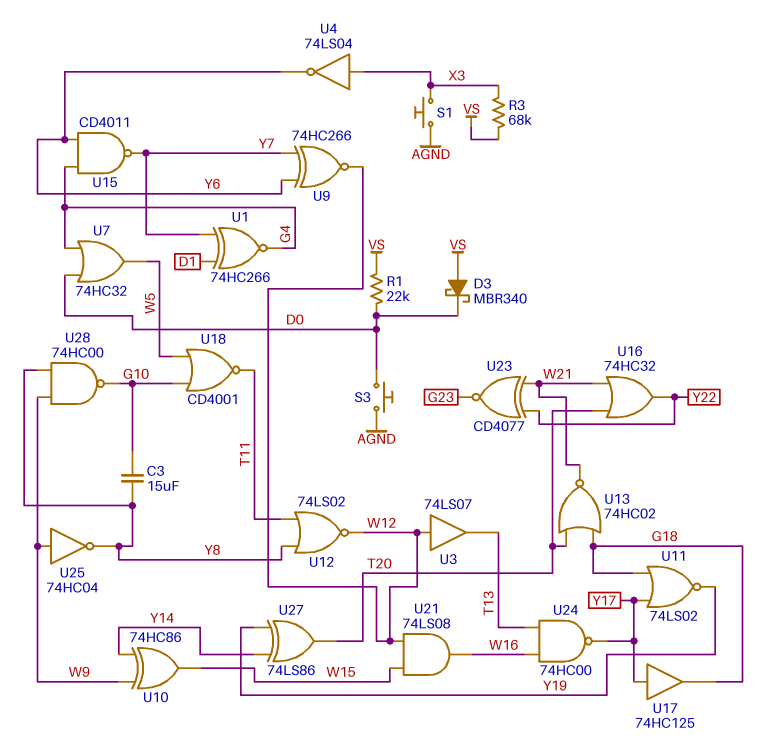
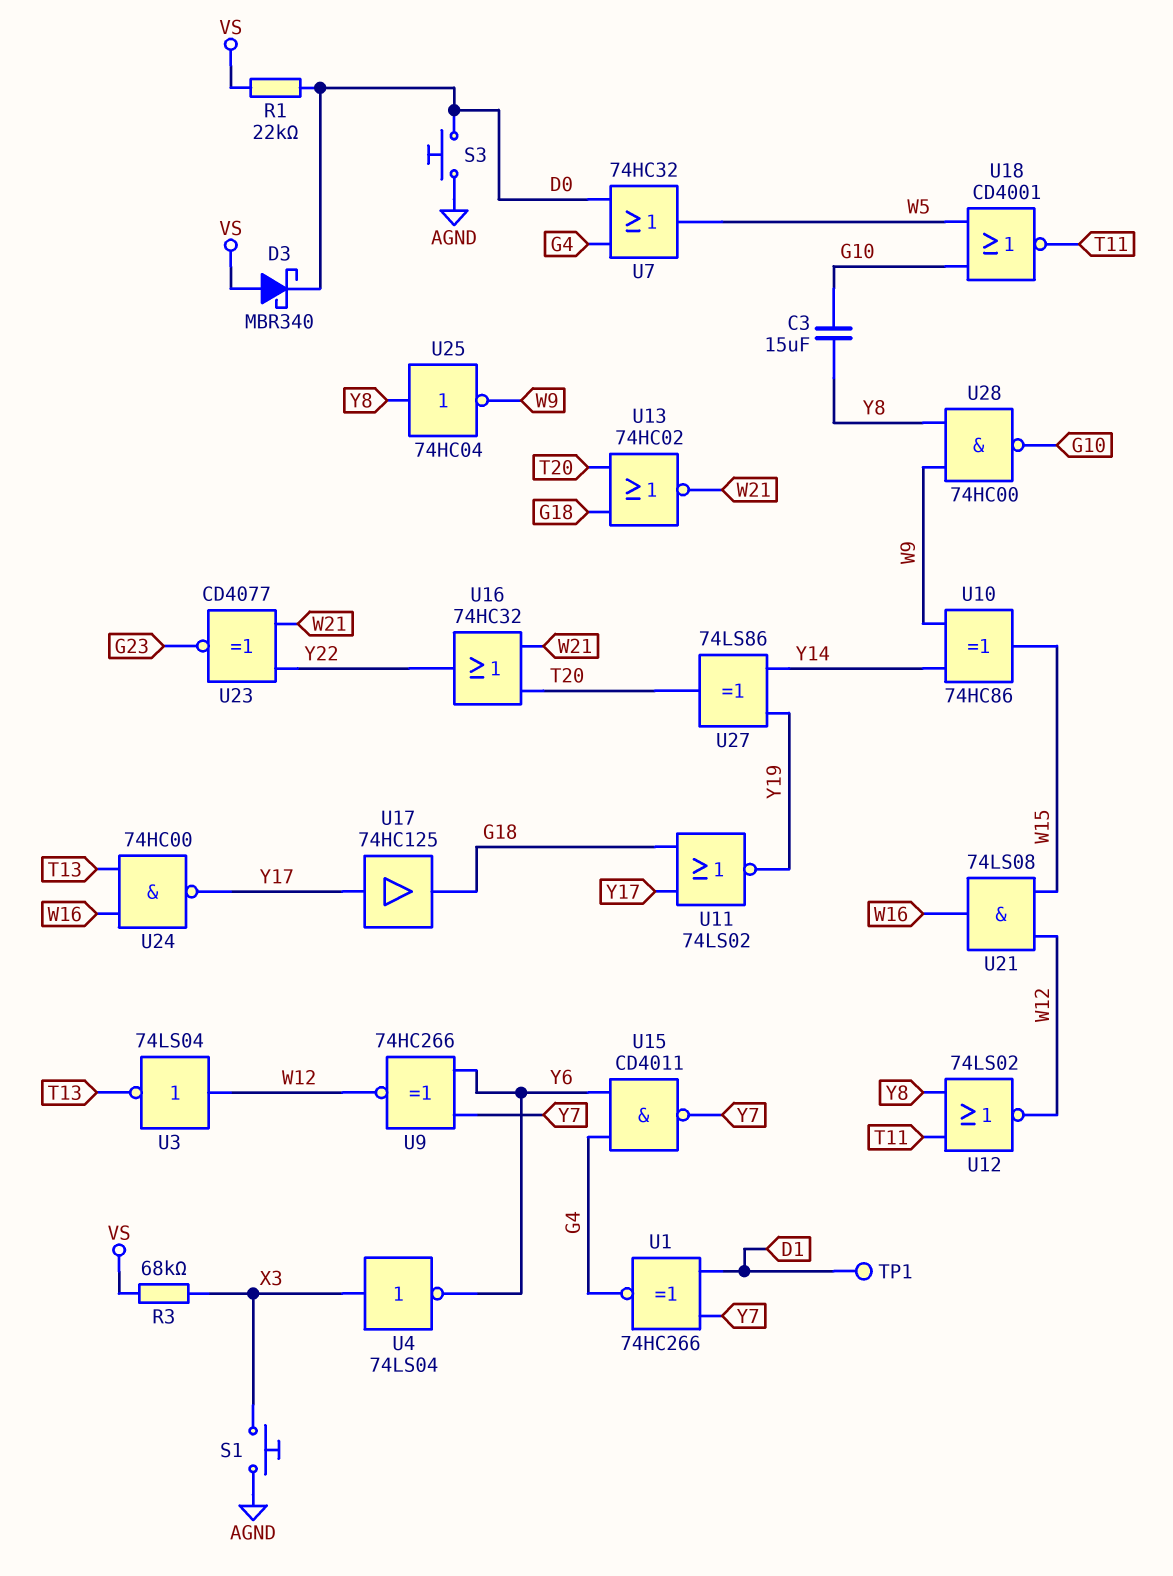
TP1: none -> test point (D1)
U3: buffer 74LS07 (in W12, out T13) -> NOT 74LS04 (in W12, out T13)
U25: NOT 74HC04 (in W9, out Y8) -> NOT 74HC04 (in Y8, out W9)

